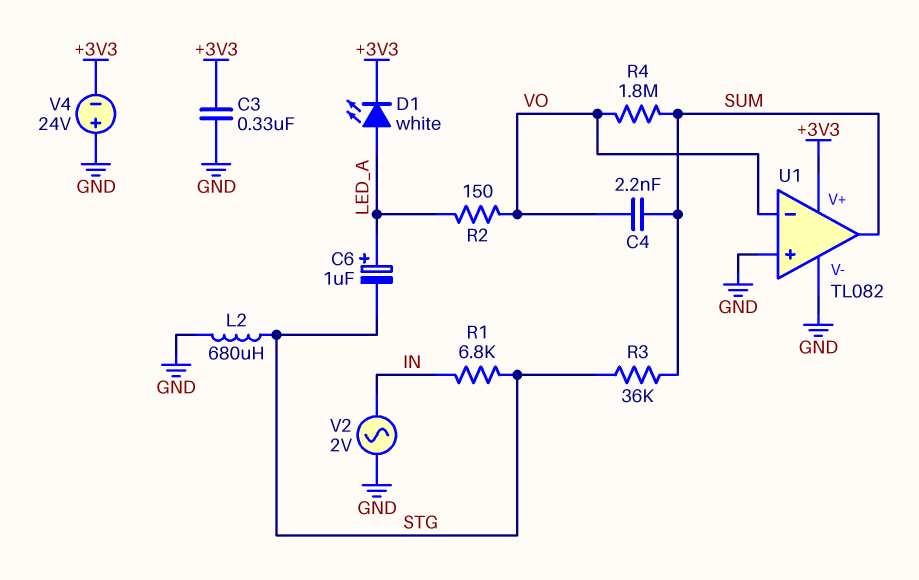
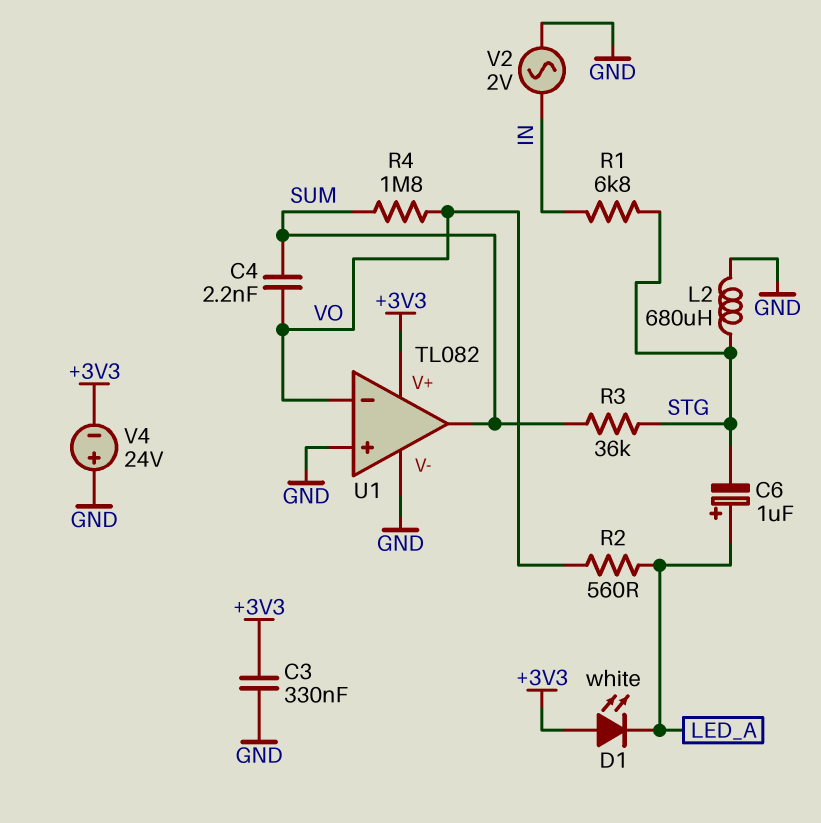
D1: LED white (A LED_A, K +3V3) -> LED white (A +3V3, K LED_A)
R2: 150 (LED_A, VO) -> 560 (LED_A, VO)

